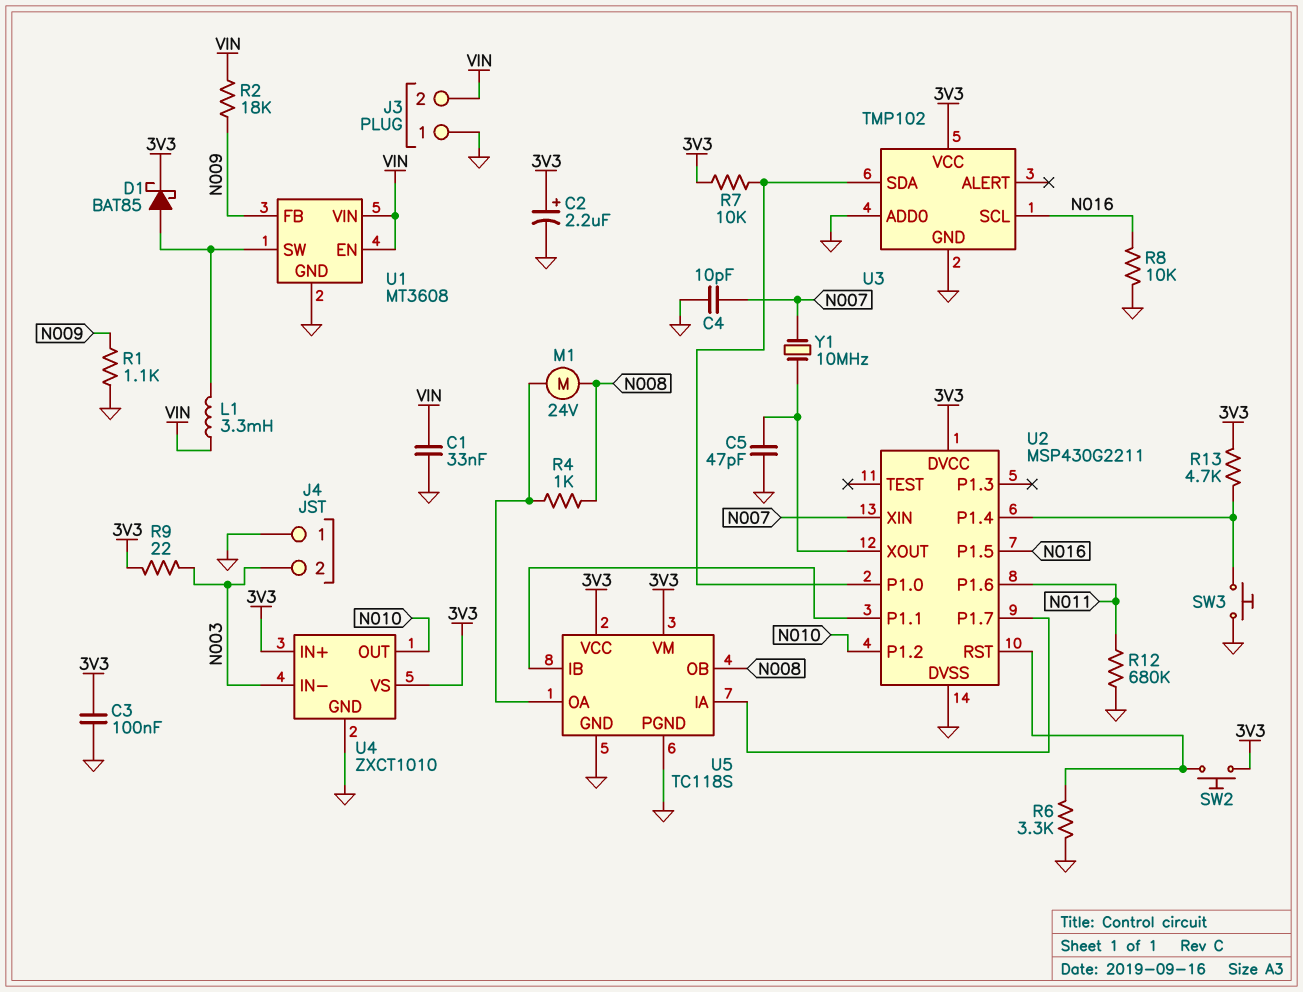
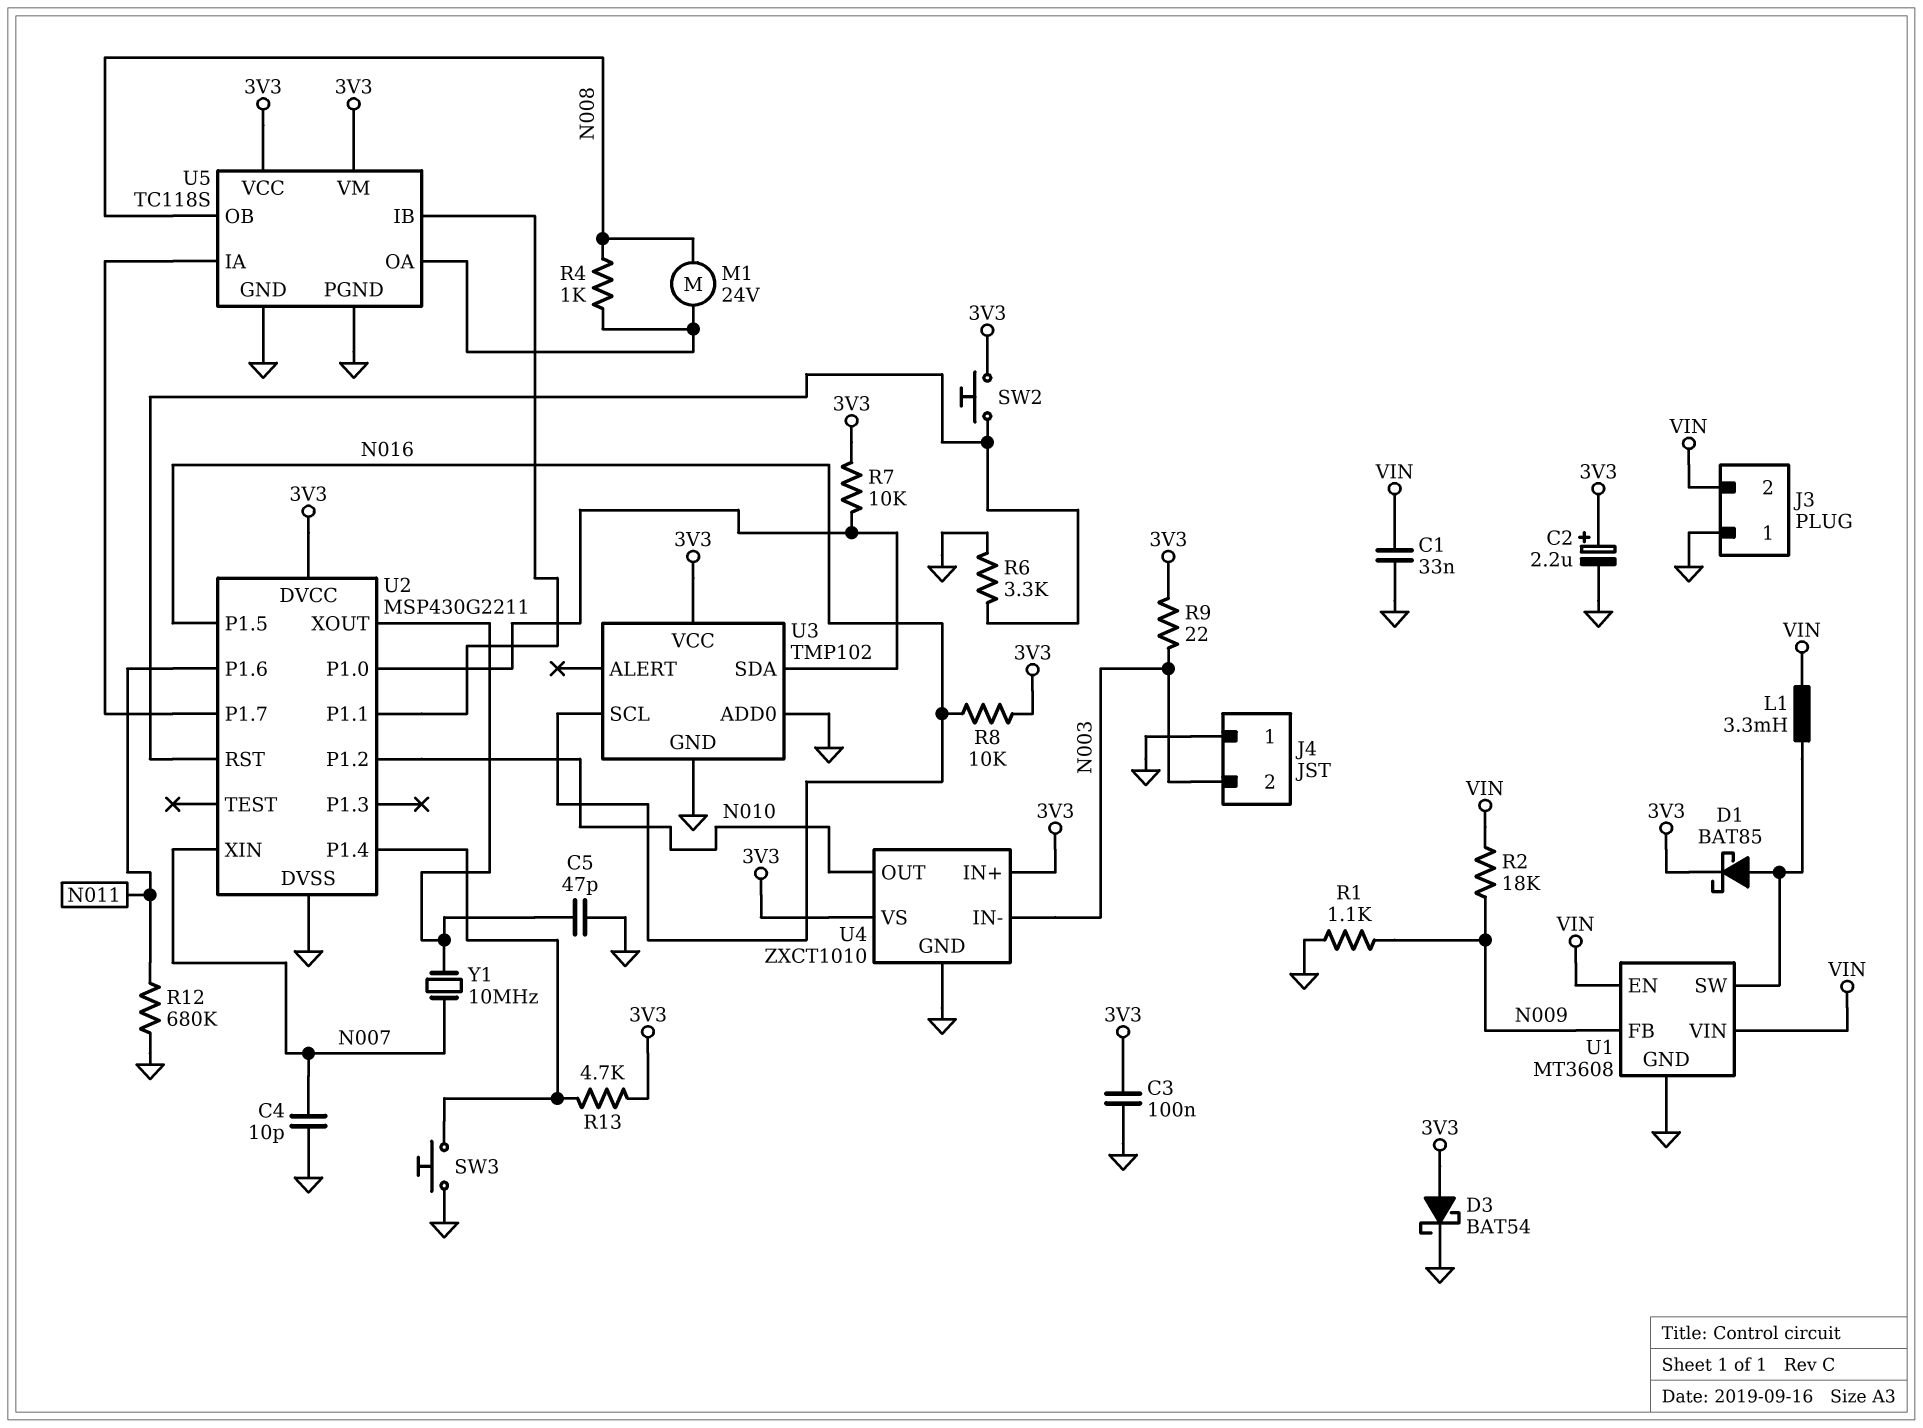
D3: none -> schottky BAT54 (A 3V3, K GND)
R8: 10k (GND, N016) -> 10k (3V3, N016)

